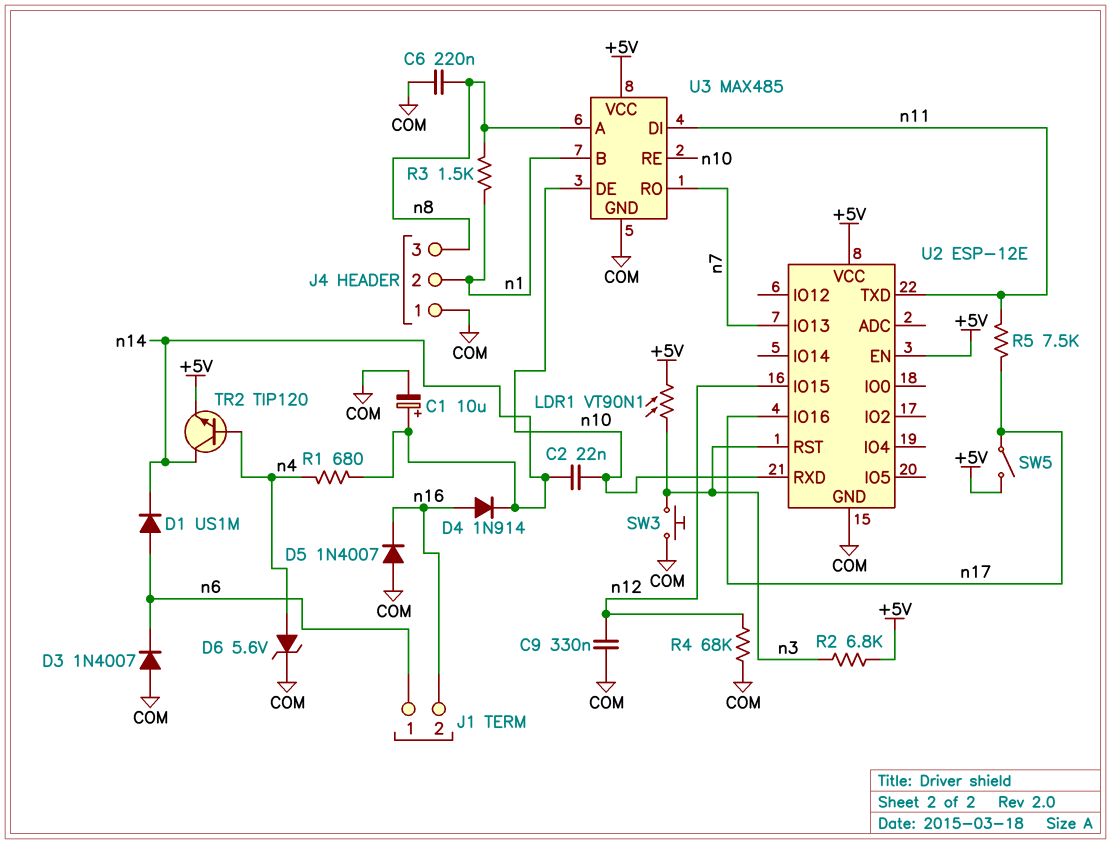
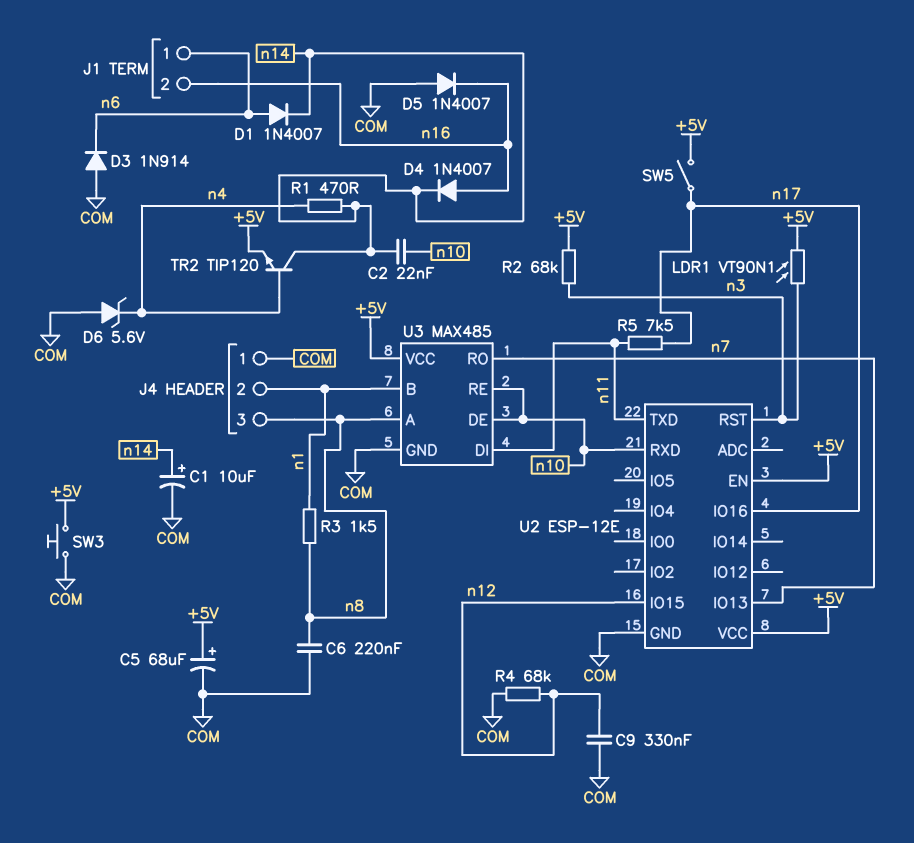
C5: none -> 68uF (plus +5V, minus COM)
D1: diode US1M (A n6, K n14) -> diode 1N4007 (A n6, K n14)
D3: diode 1N4007 (A COM, K n6) -> diode 1N914 (A COM, K n6)
D4: diode 1N914 (A n16, K n14) -> diode 1N4007 (A n16, K n14)
D6: zener 5.6V (A n4, K COM) -> zener 5.6V (A COM, K n4)
R1: 680 (n4, n14) -> 470 (n4, n14)
R2: 6.8k (+5V, n3) -> 68k (+5V, n3)
SW3: button (COM, n3) -> button (+5V, COM)

